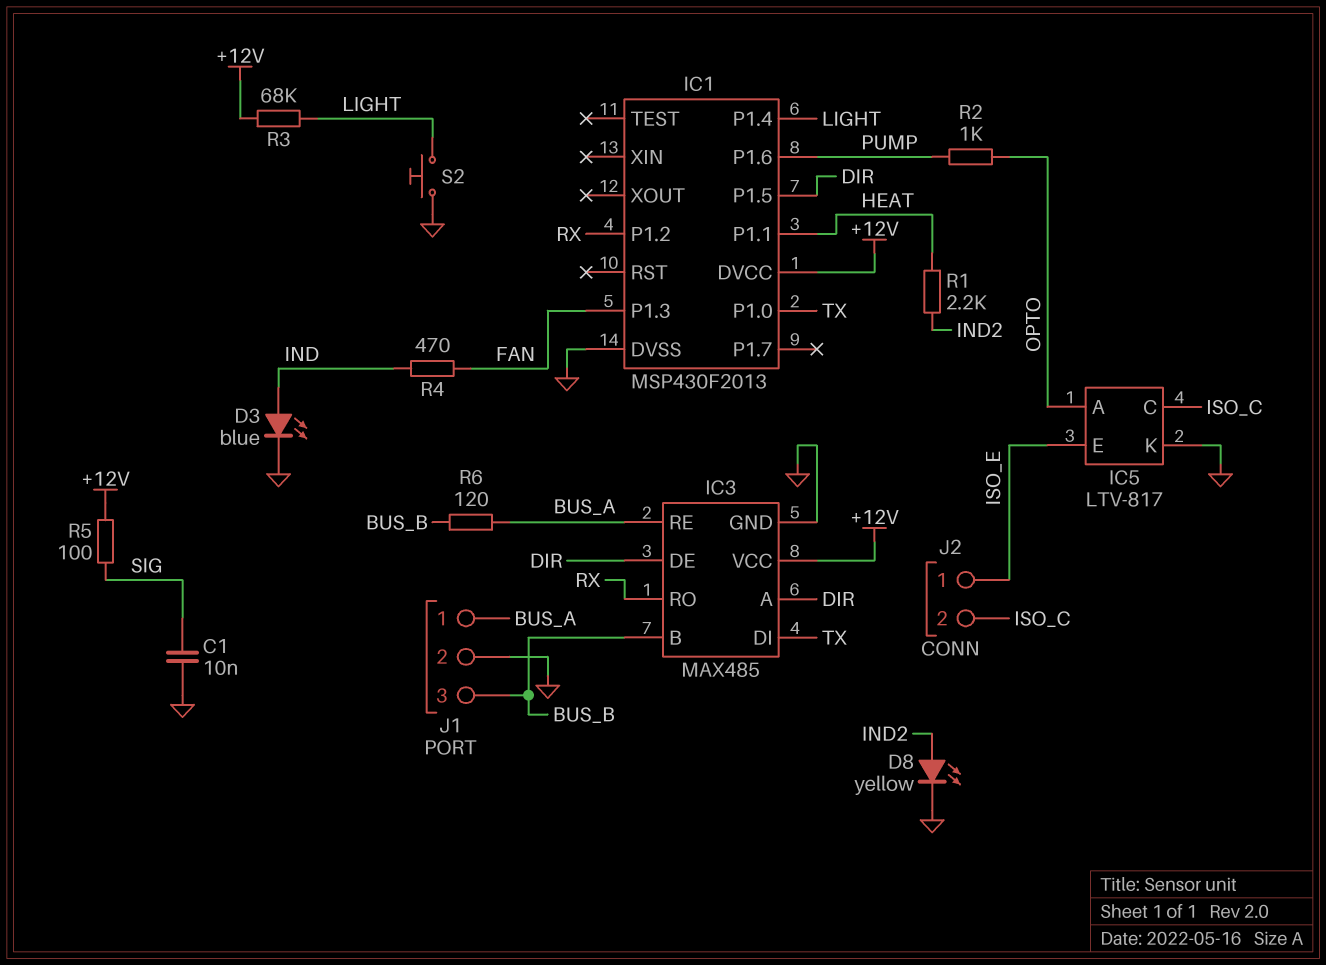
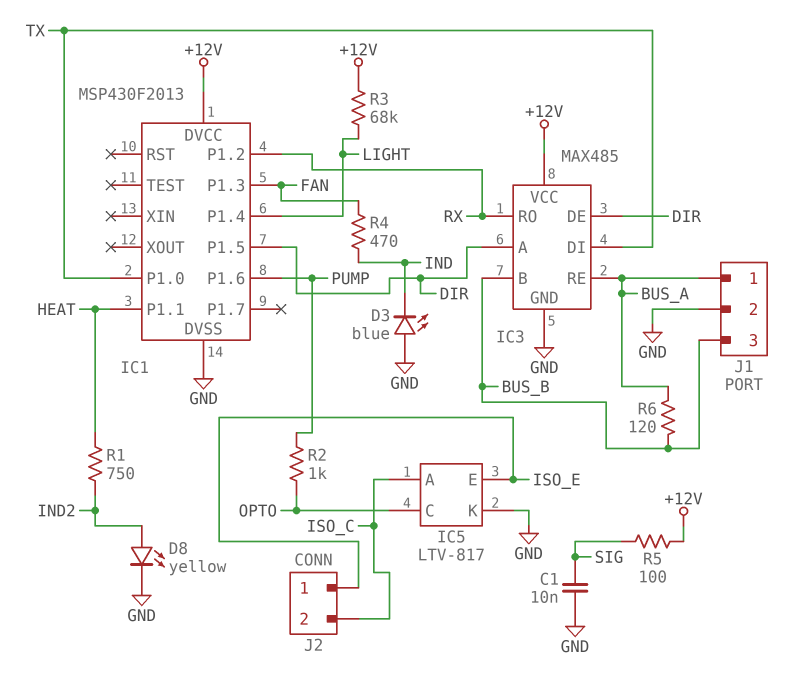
D3: LED blue (A IND, K GND) -> LED blue (A GND, K IND)
IC5 pin A: OPTO -> ISO_C
IC5 pin C: ISO_C -> OPTO
R1: 2.2k (HEAT, IND2) -> 750 (HEAT, IND2)
S2: button (GND, LIGHT) -> none

